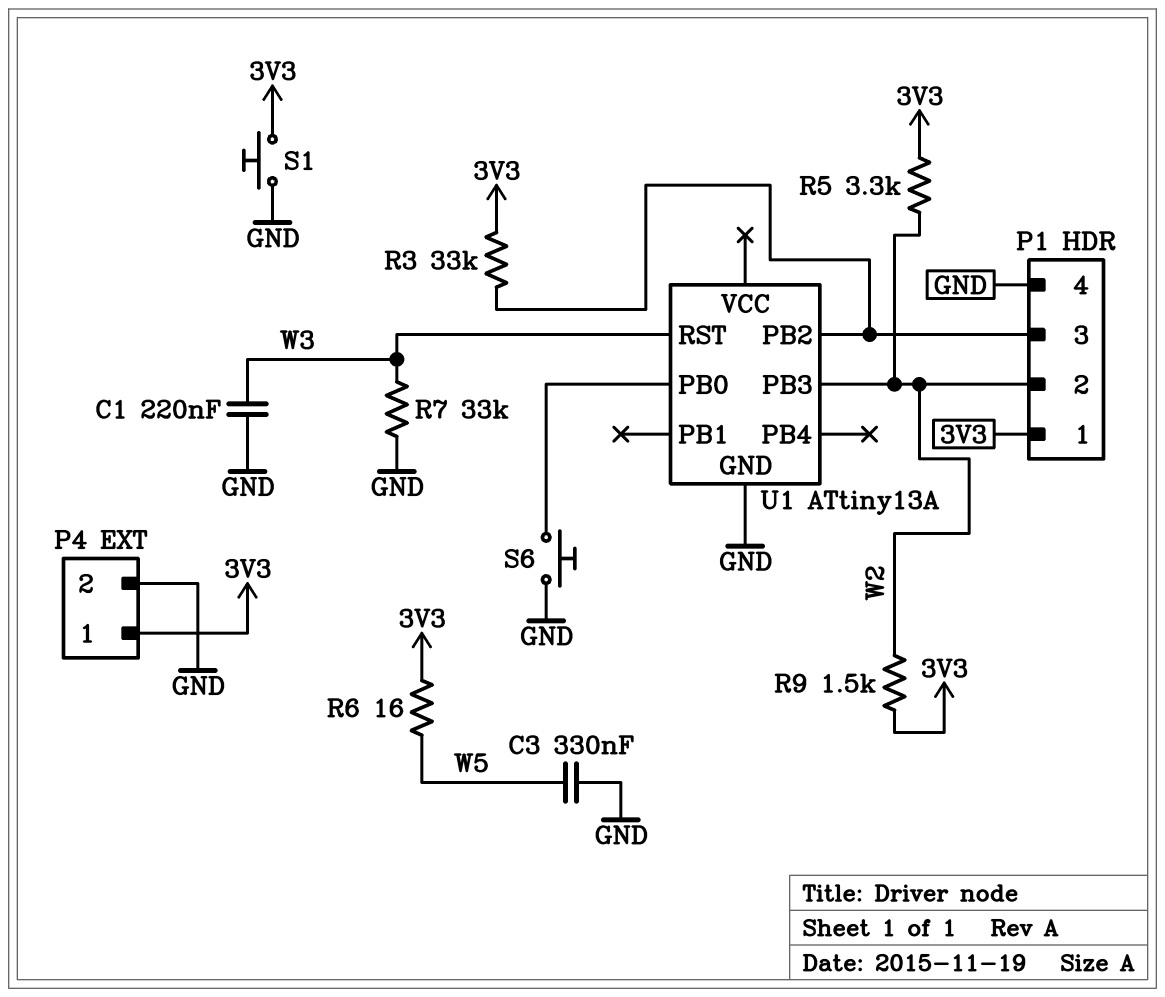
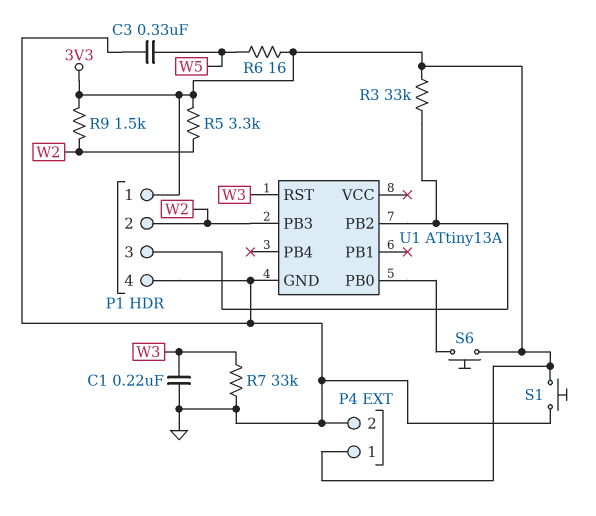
S6: button (GND, U1/PB0) -> button (3V3, U1/PB0)

